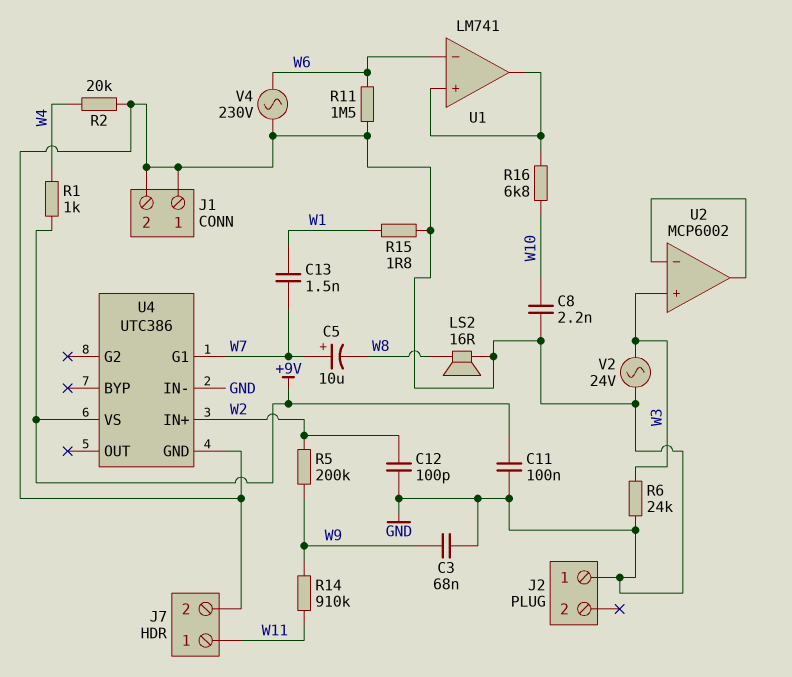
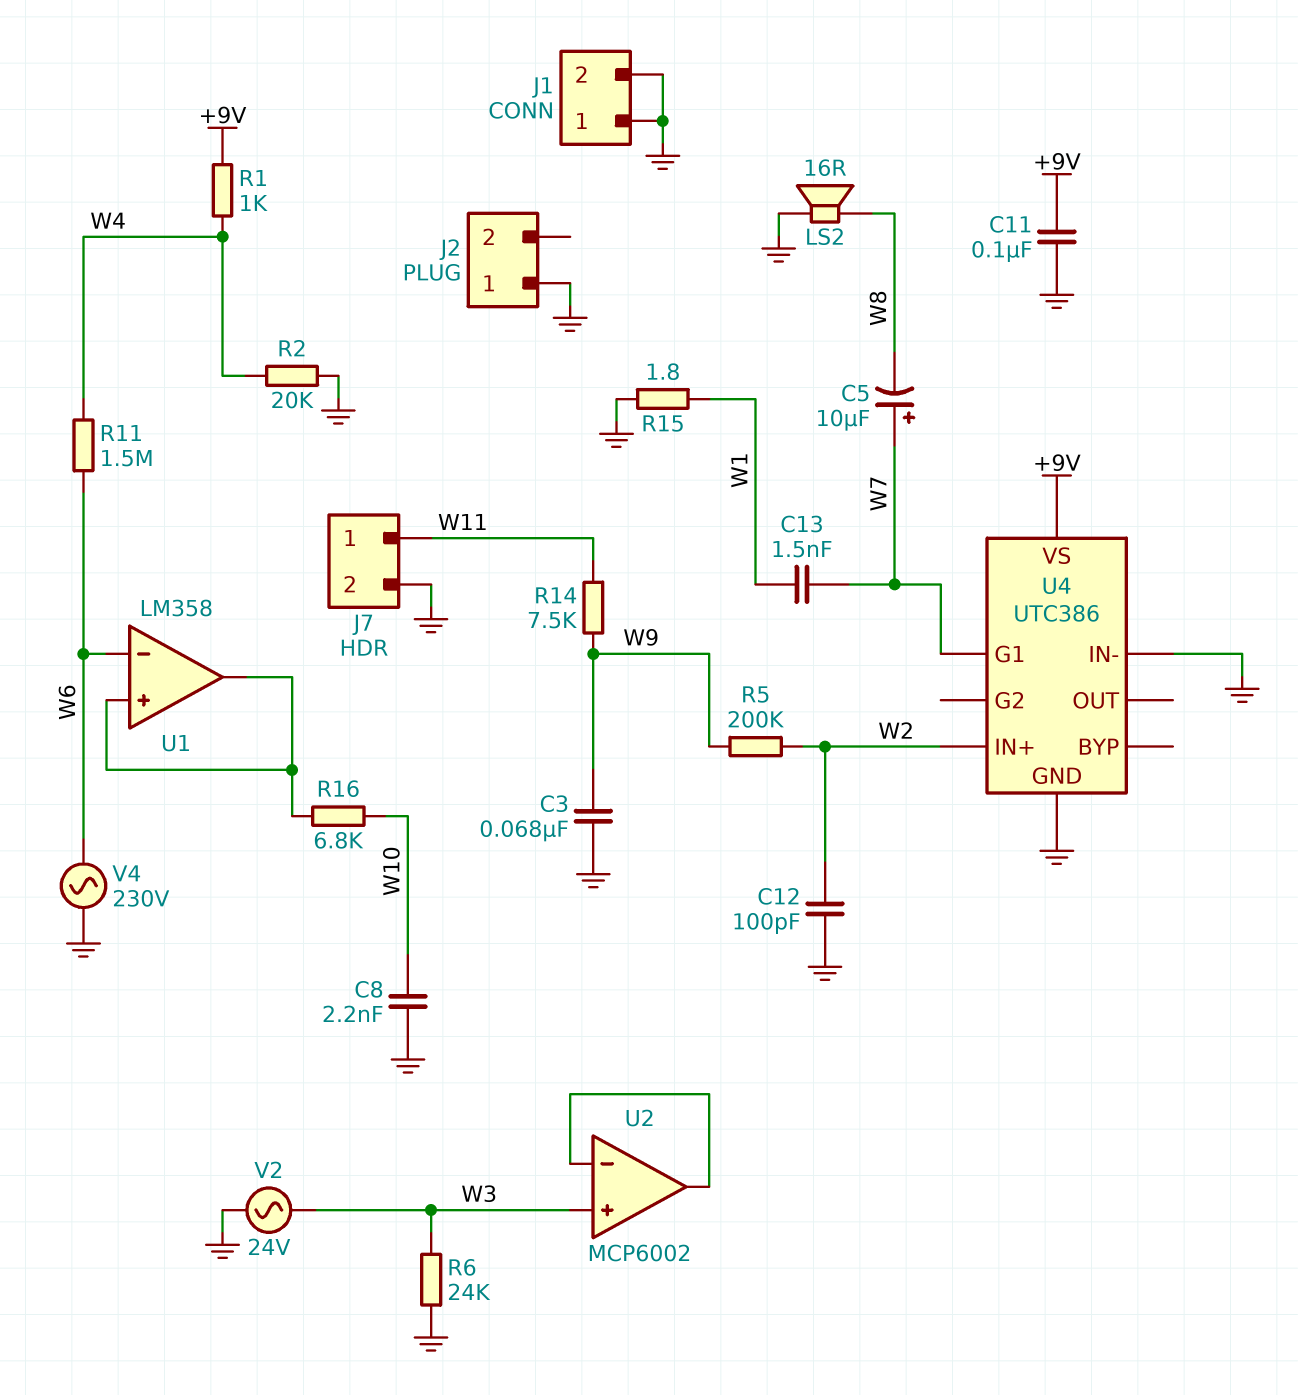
R11: 1.5M (GND, W6) -> 1.5M (W4, W6)
R14: 910k (W9, W11) -> 7.5k (W9, W11)
U1: LM741 -> LM358

